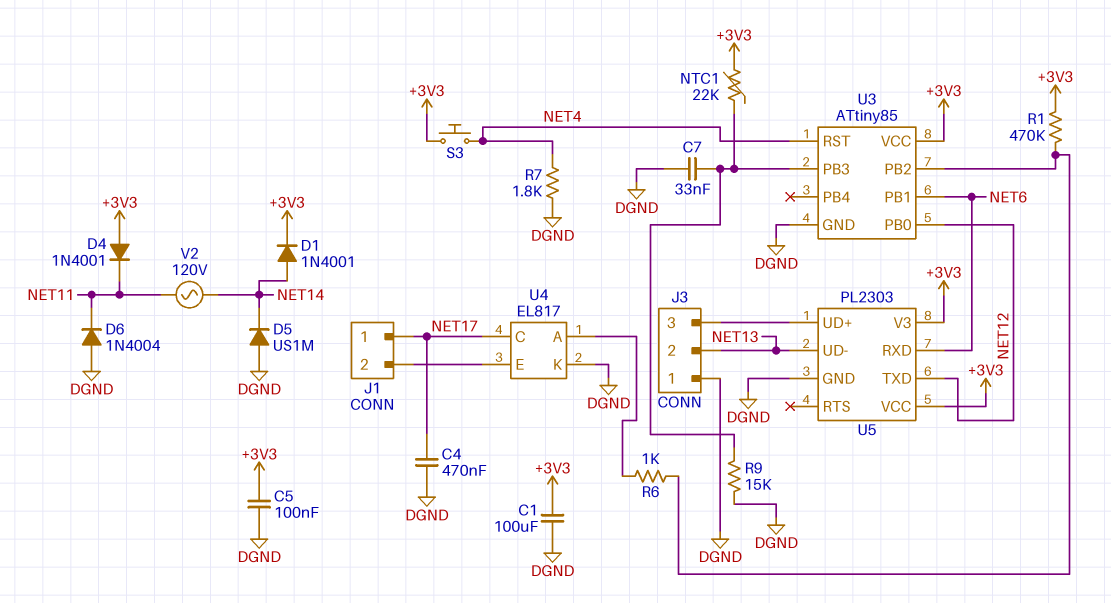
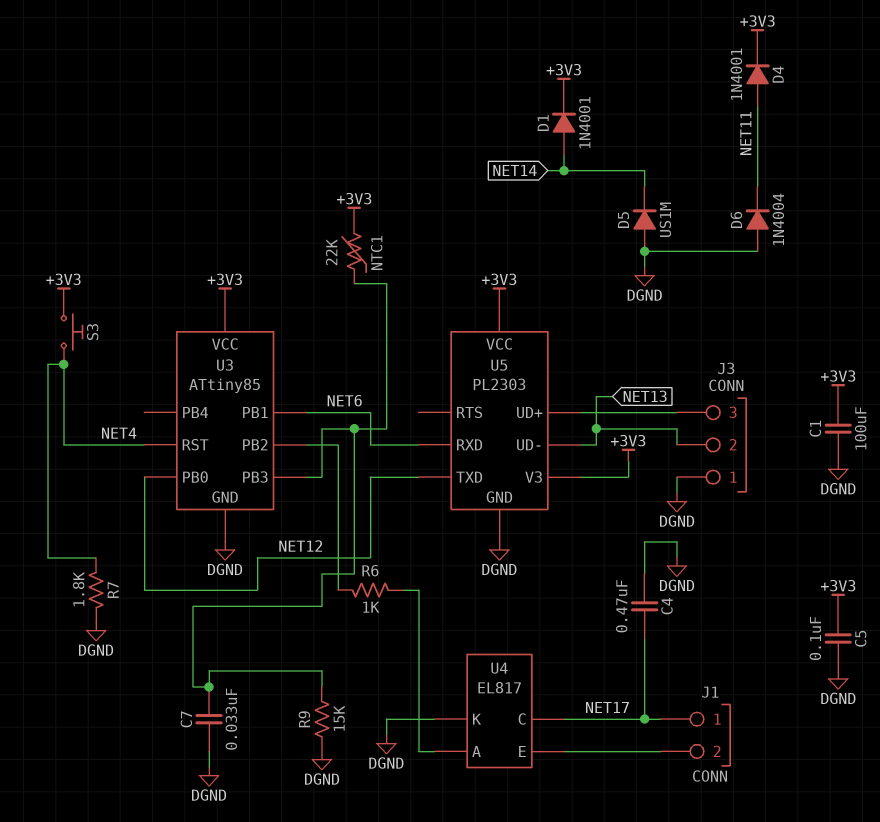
D4: diode 1N4001 (A +3V3, K NET11) -> diode 1N4001 (A NET11, K +3V3)
R1: 470k (+3V3, U3/PB2) -> none
V2: AC 120V (NET11, NET14) -> none

